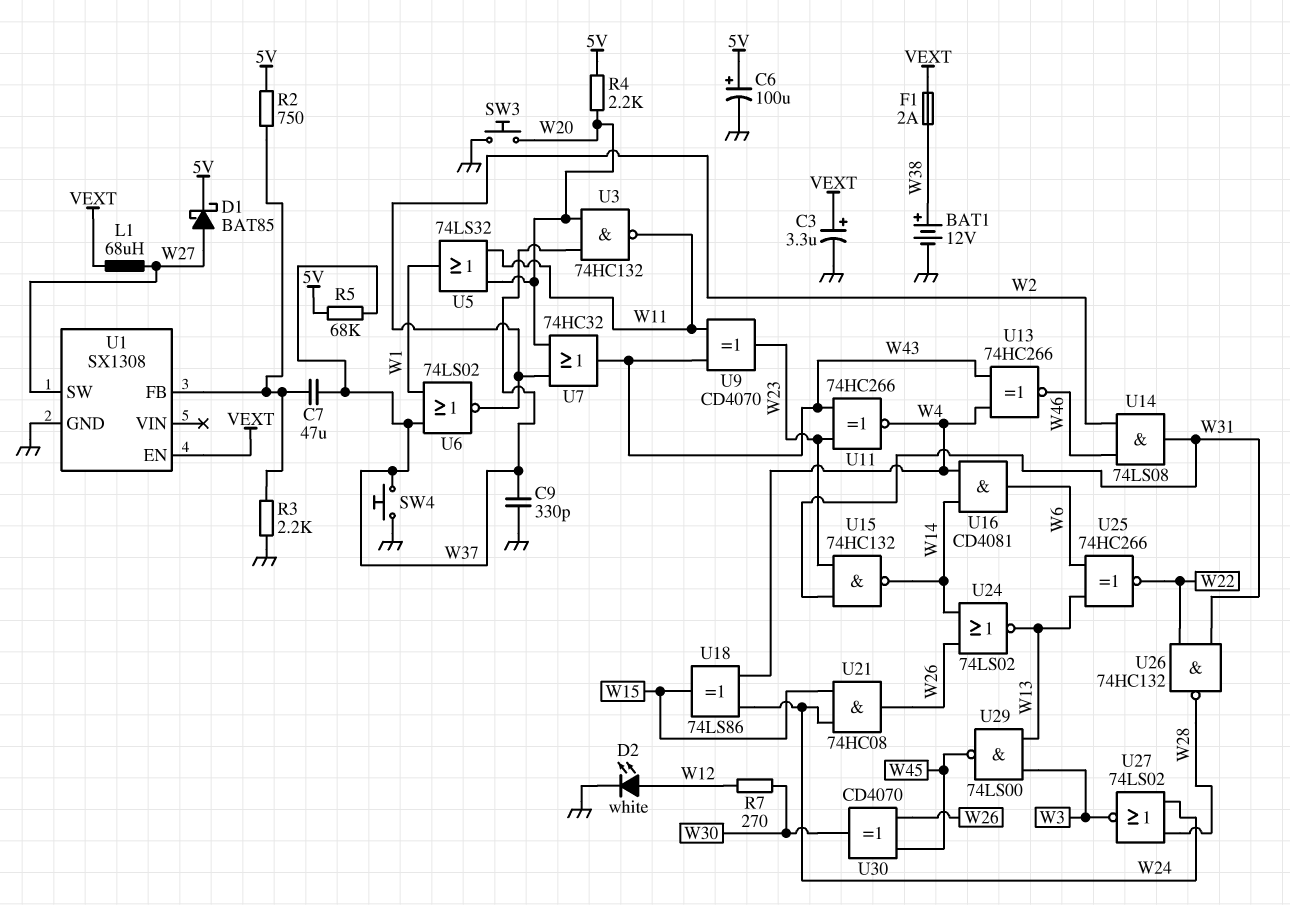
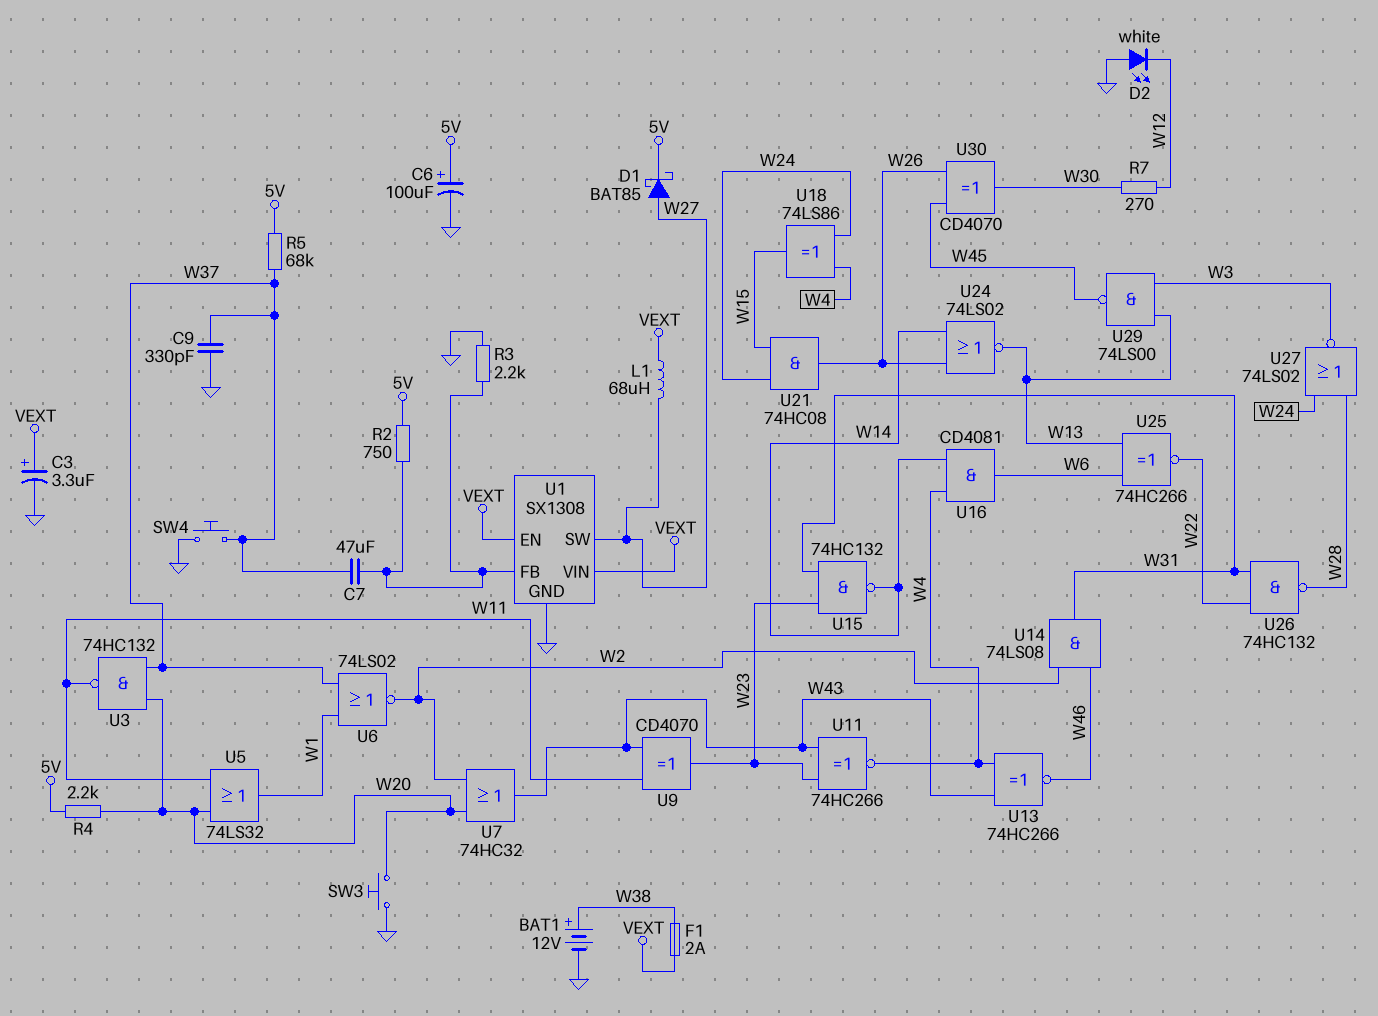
D2: LED white (A W12, K GND) -> LED white (A GND, K W12)
U1 pin VIN: none -> VEXT

